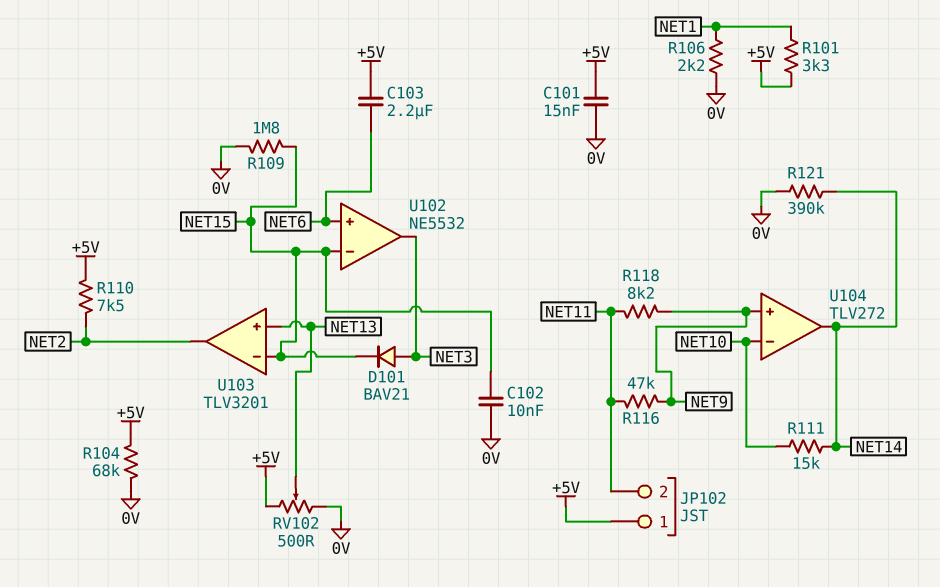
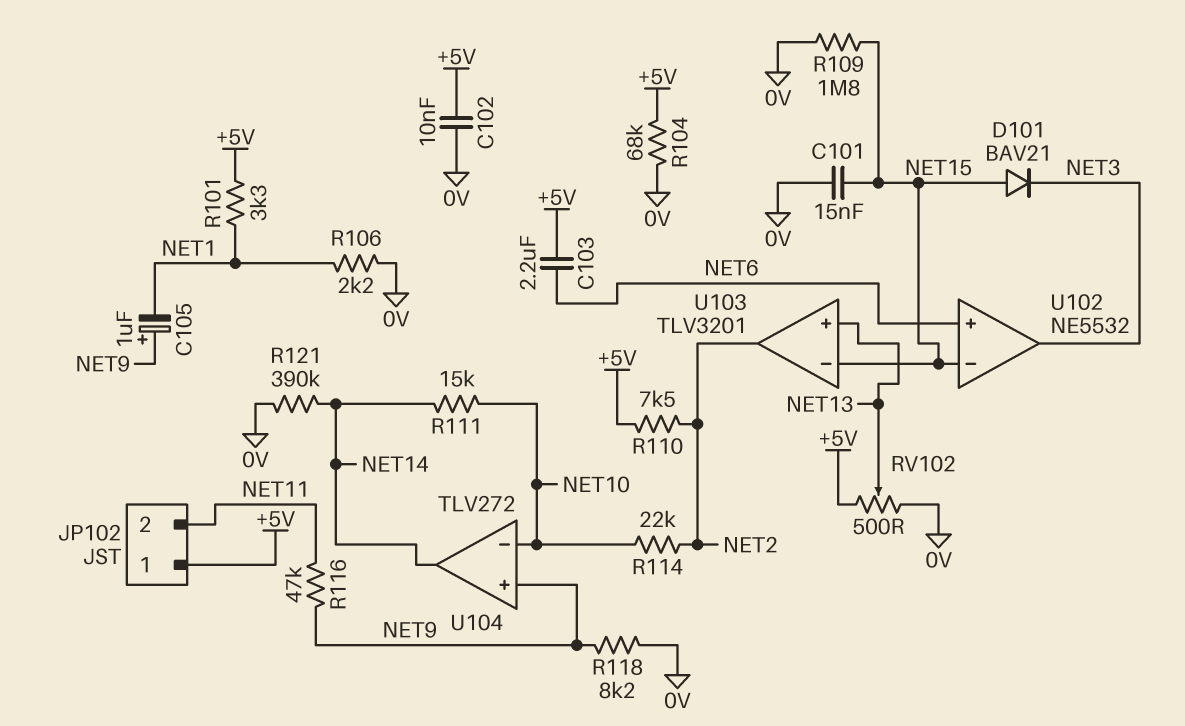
C101: 15nF (+5V, 0V) -> 15nF (0V, NET15)
C102: 10nF (0V, NET15) -> 10nF (+5V, 0V)
C105: none -> 1uF (plus NET9, minus NET1)
D101: diode BAV21 (A NET3, K NET15) -> diode BAV21 (A NET15, K NET3)
R114: none -> 22k (NET2, NET10)
R118: 8.2k (NET9, NET11) -> 8.2k (0V, NET9)

